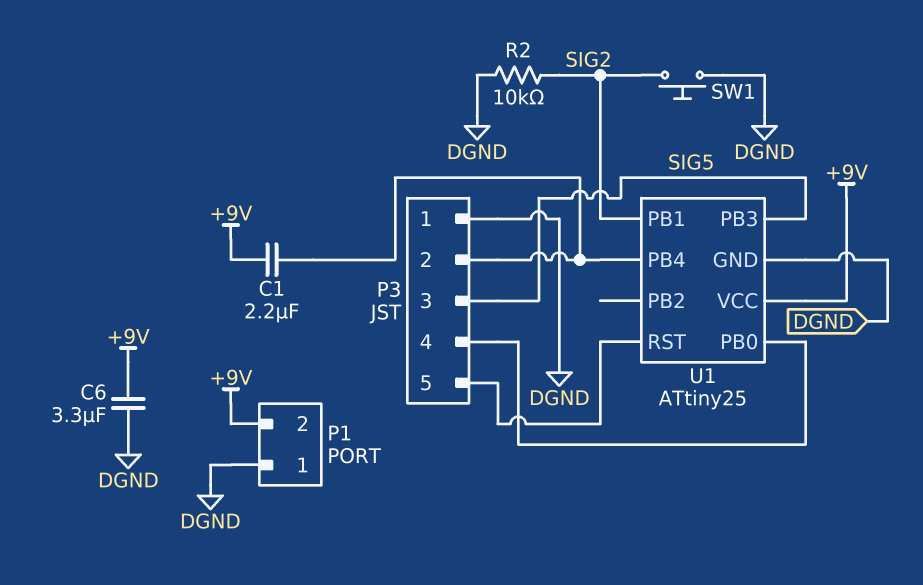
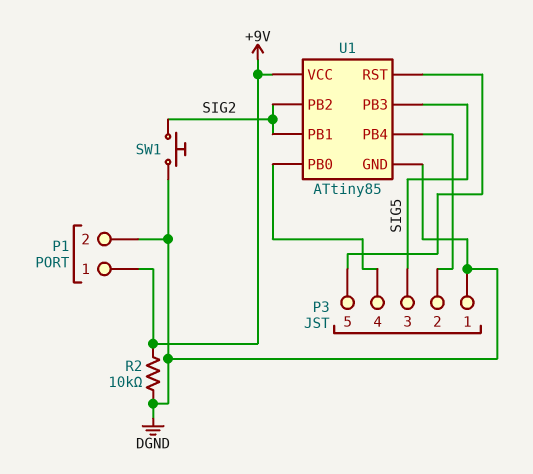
C1: 2.2uF (+9V, P3/2) -> none
C6: 3.3uF (+9V, DGND) -> none
P1 pin 1: DGND -> +9V
P1 pin 2: +9V -> DGND
R2: 10k (DGND, SIG2) -> 10k (+9V, DGND)
U1: ATtiny25 -> ATtiny85
U1 pin PB2: none -> SIG2

